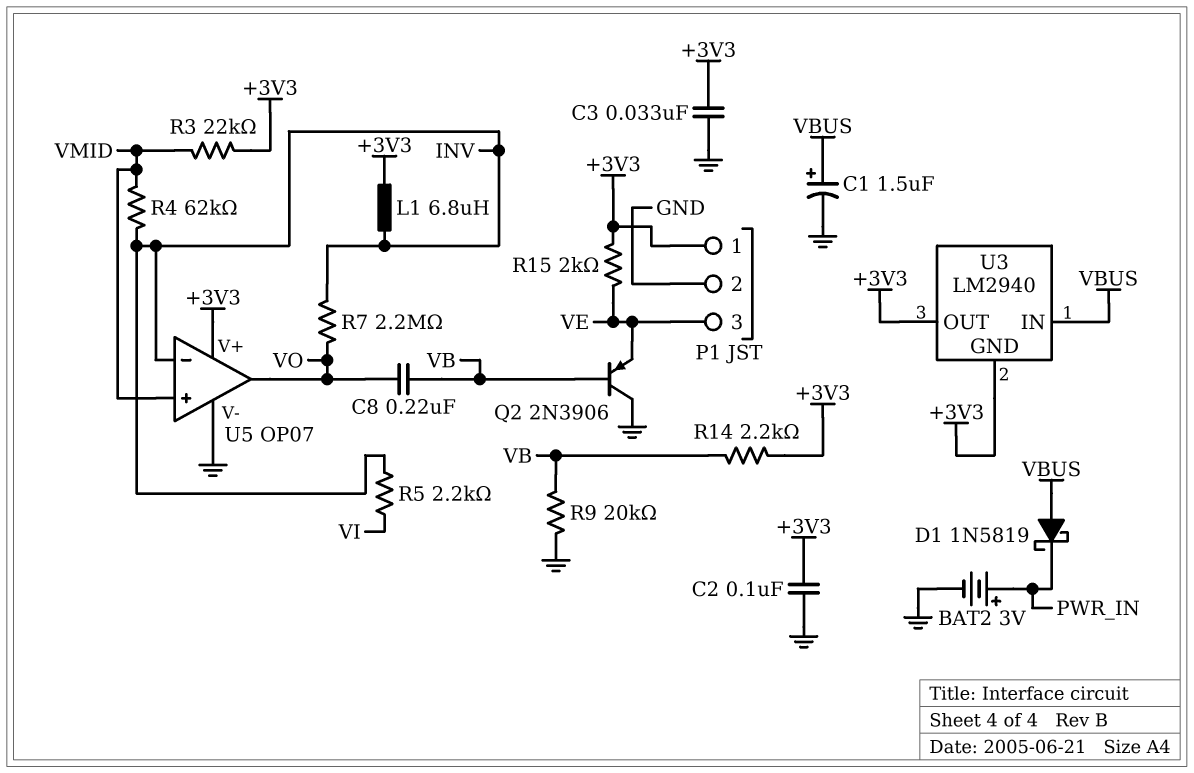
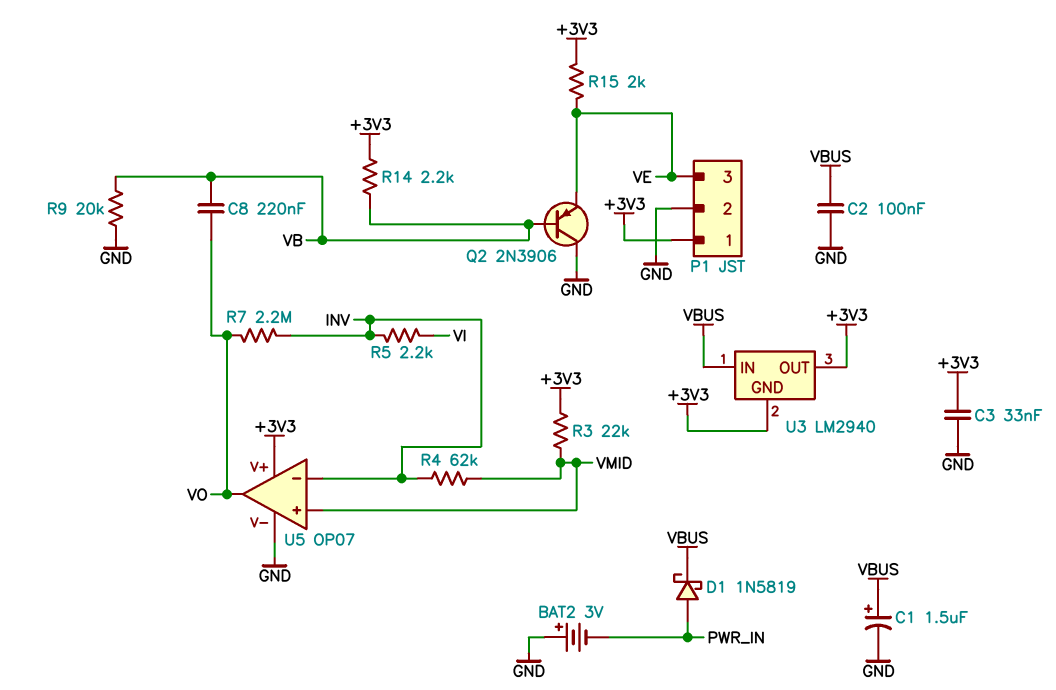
BAT2: 3V (plus PWR_IN, minus GND) -> 3V (plus GND, minus PWR_IN)
C2: 100nF (+3V3, GND) -> 100nF (GND, VBUS)
D1: schottky 1N5819 (A VBUS, K PWR_IN) -> schottky 1N5819 (A PWR_IN, K VBUS)
L1: 6.8uH (+3V3, INV) -> none

